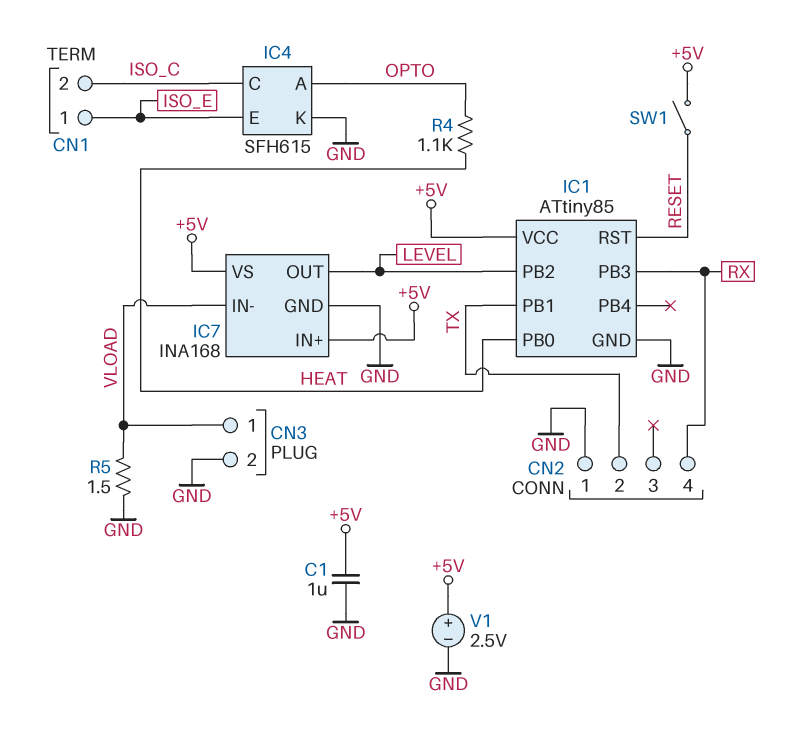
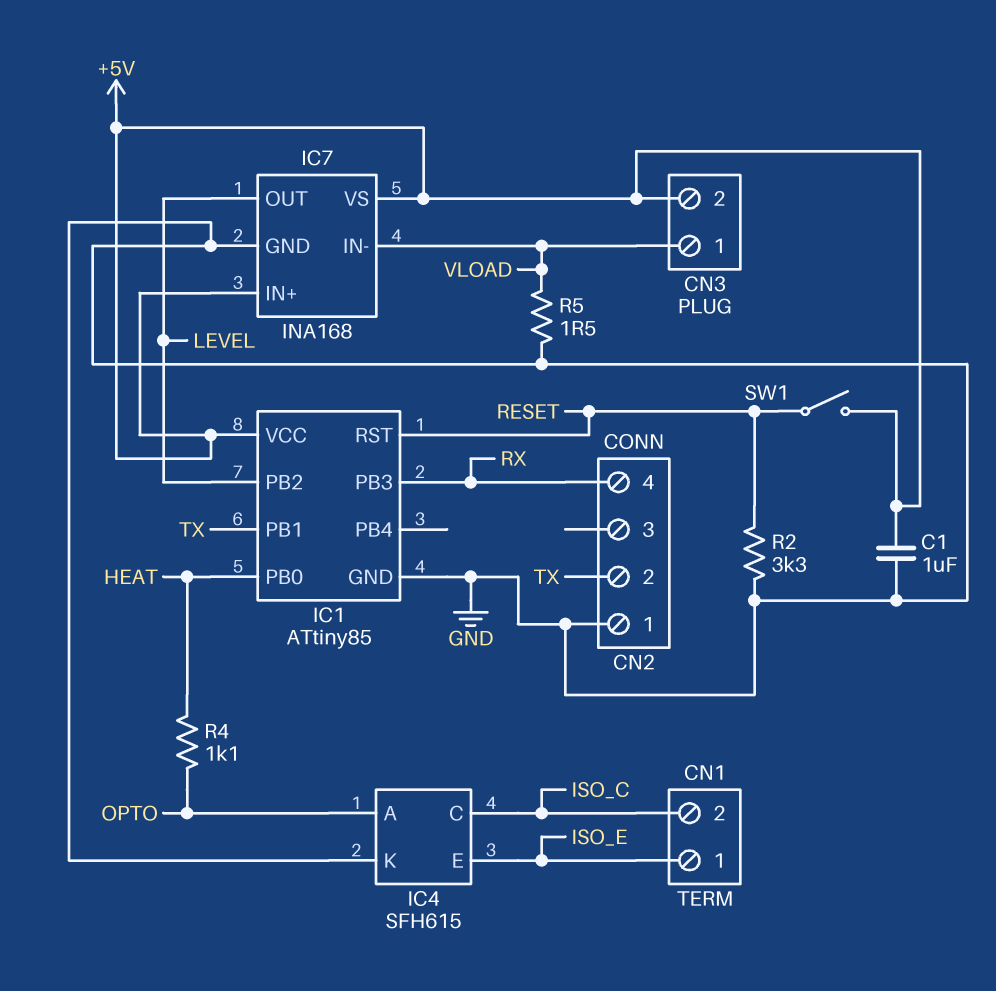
CN3 pin 2: GND -> +5V
R2: none -> 3.3k (GND, RESET)
V1: 2.5V (plus +5V, minus GND) -> none

